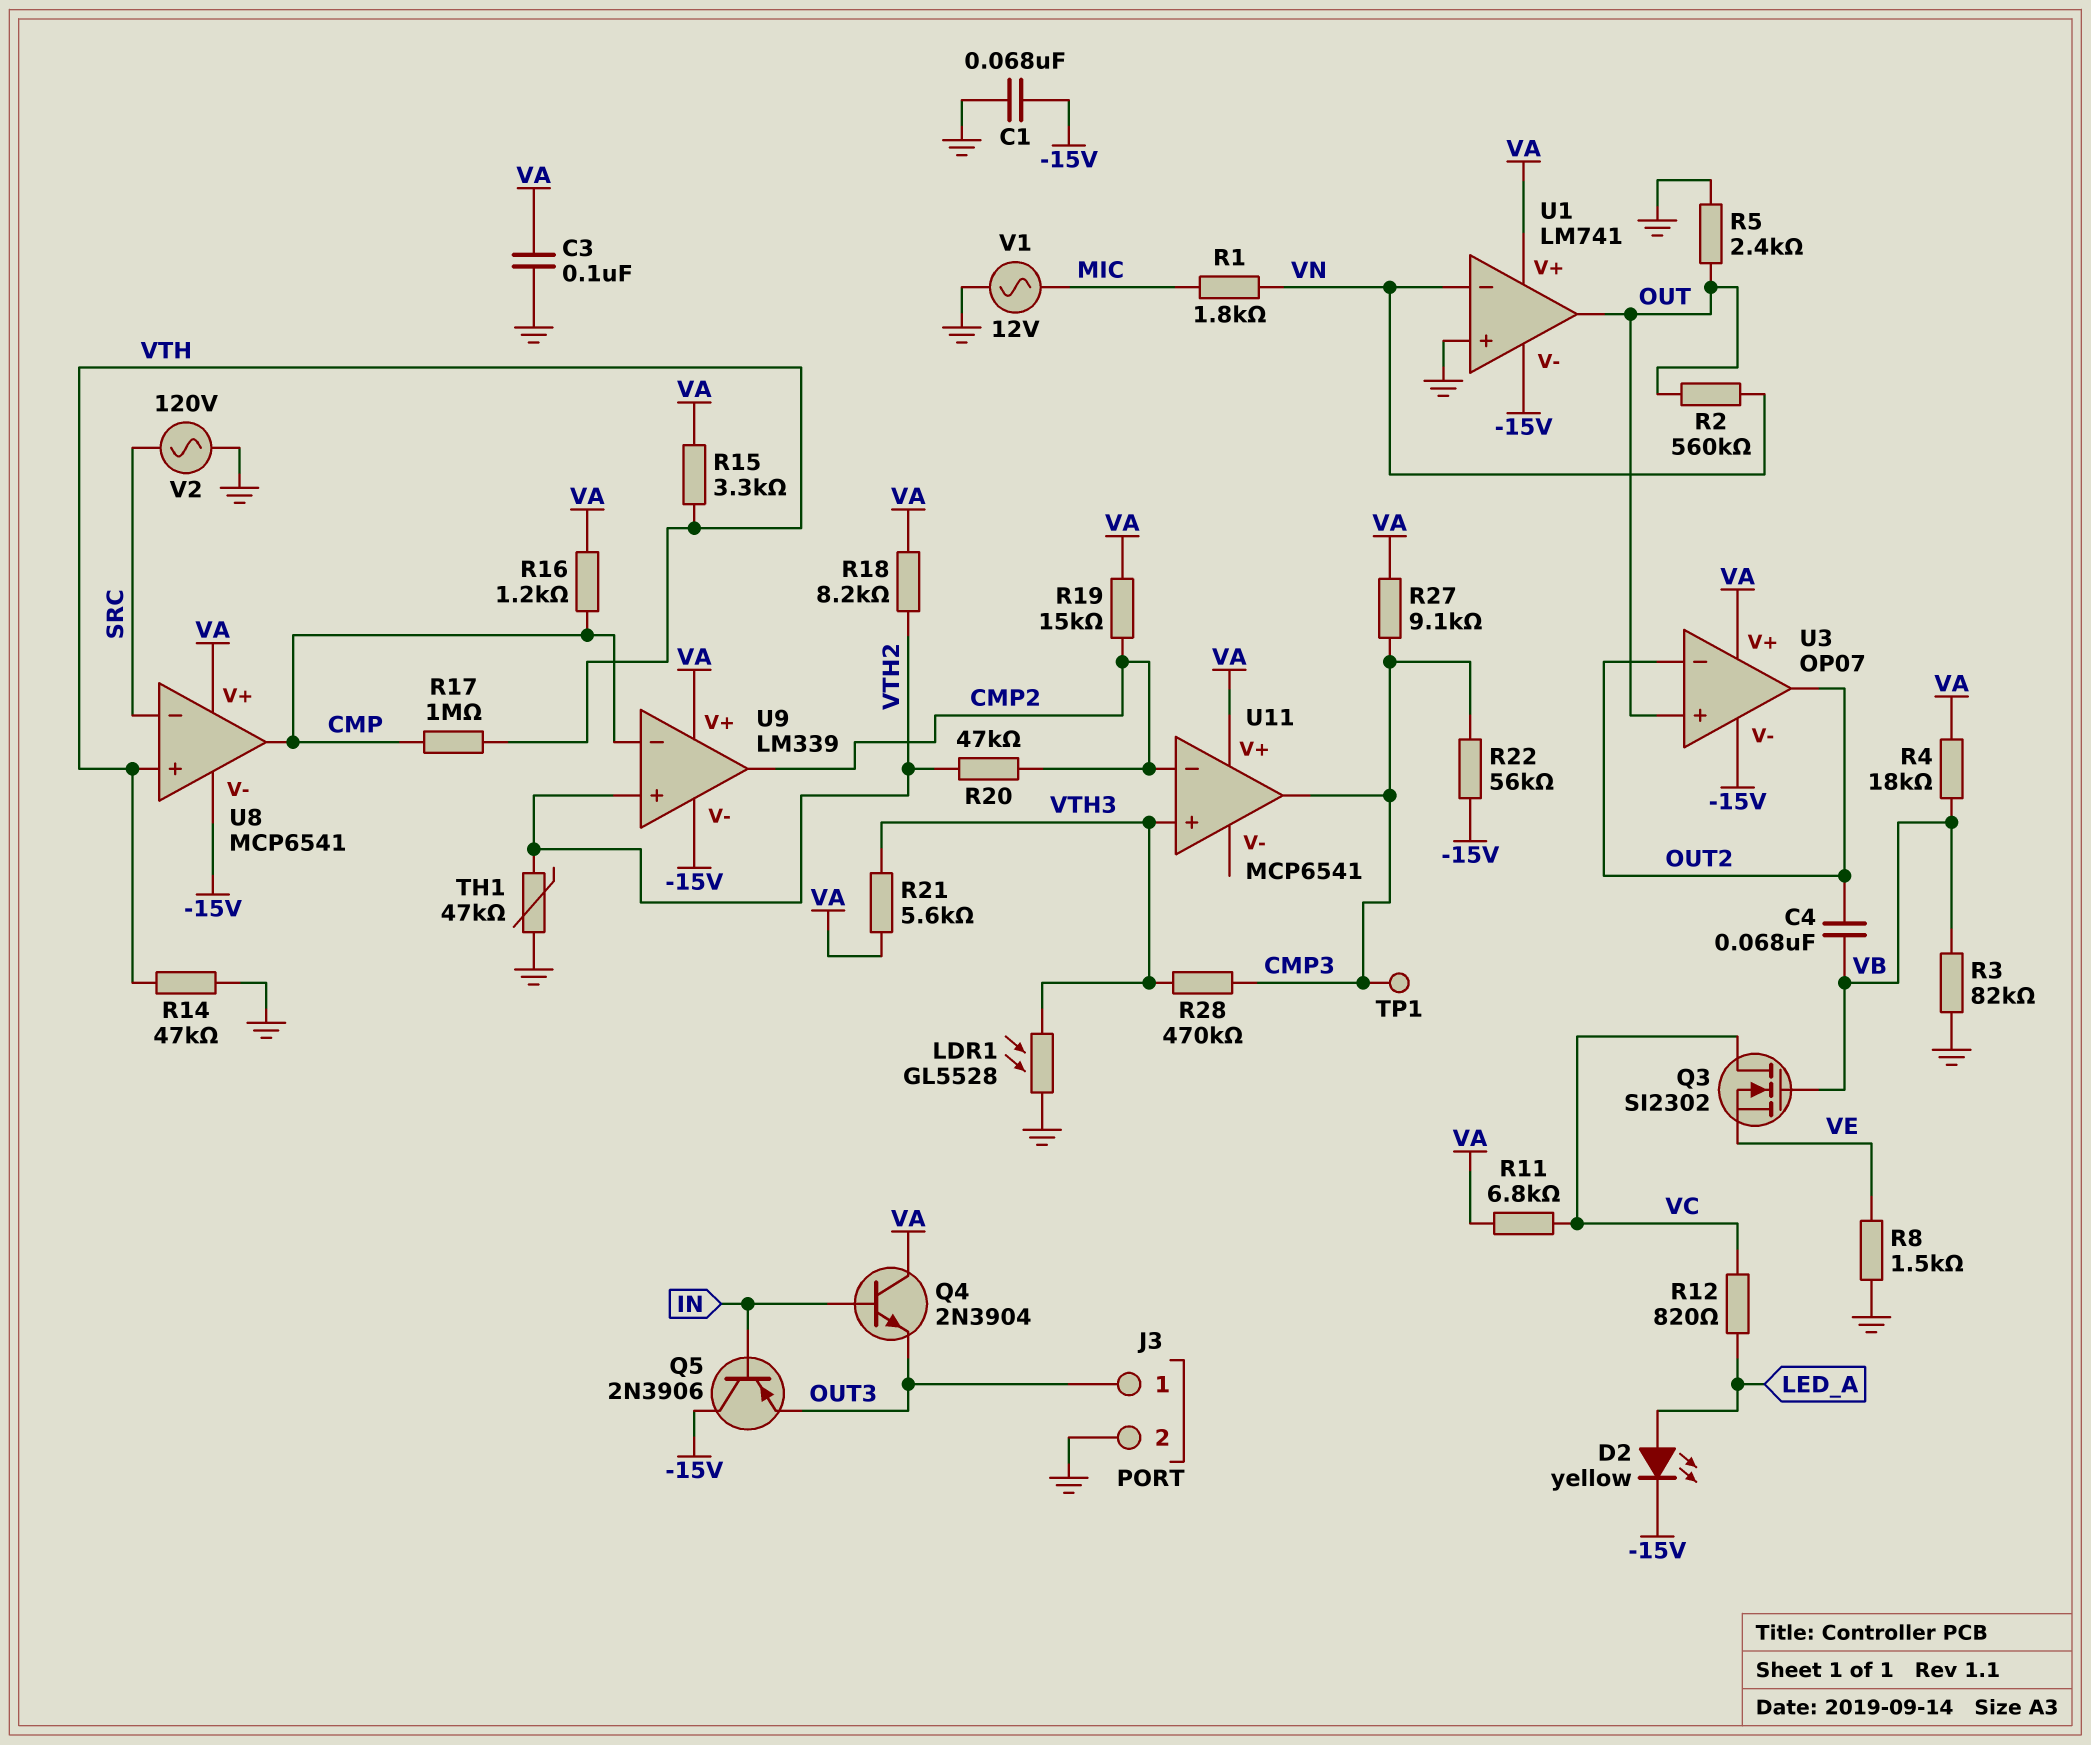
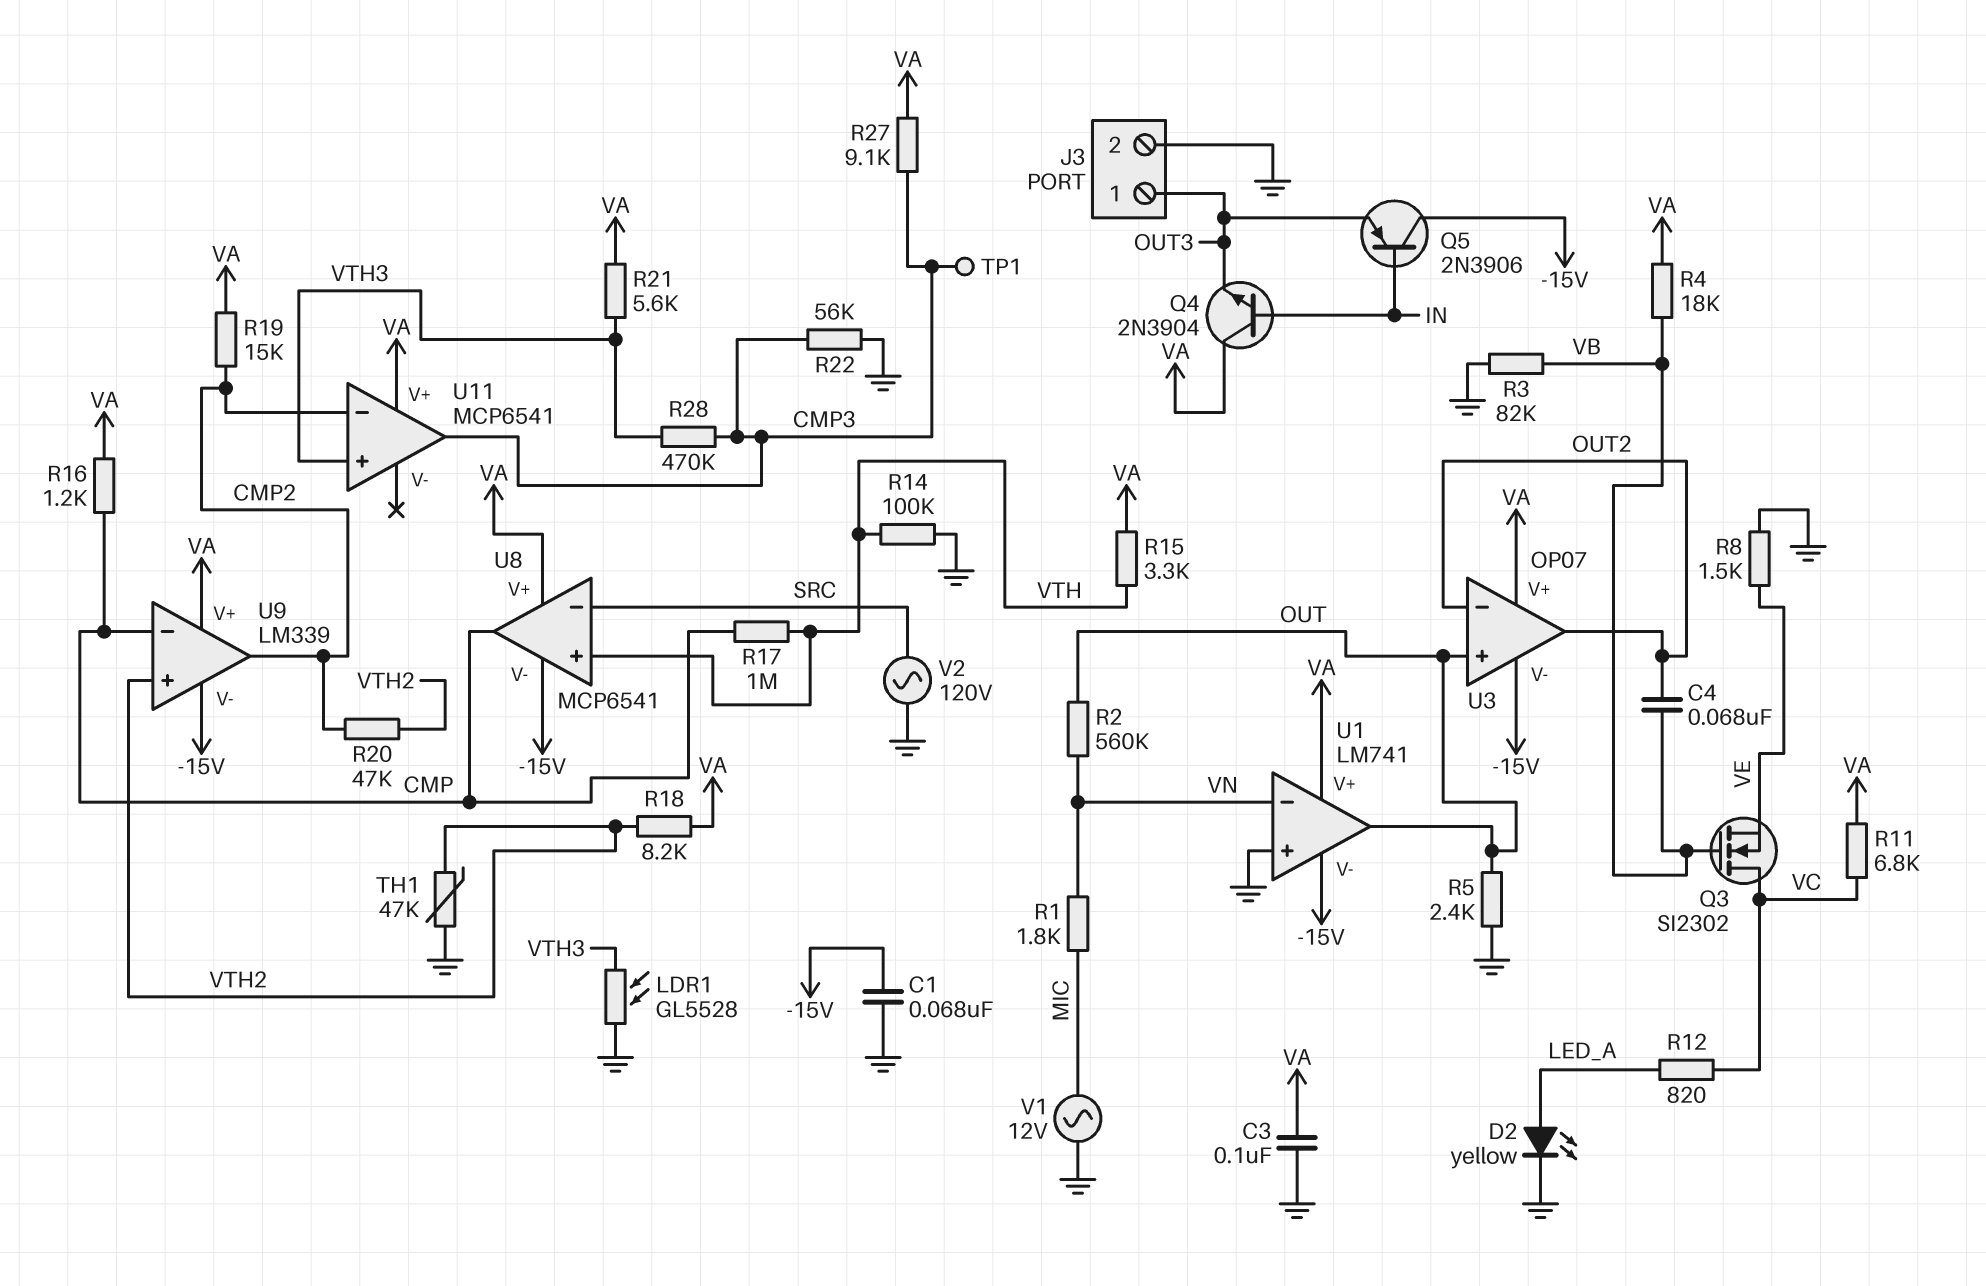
D2: LED yellow (A LED_A, K -15V) -> LED yellow (A LED_A, K GND)
R14: 47k (GND, VTH) -> 100k (GND, VTH)
R22: 56k (-15V, CMP3) -> 56k (CMP3, GND)

